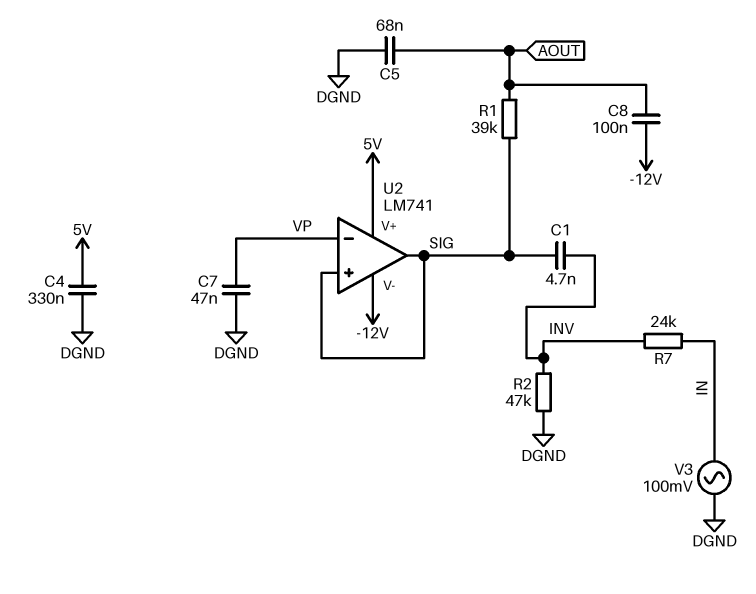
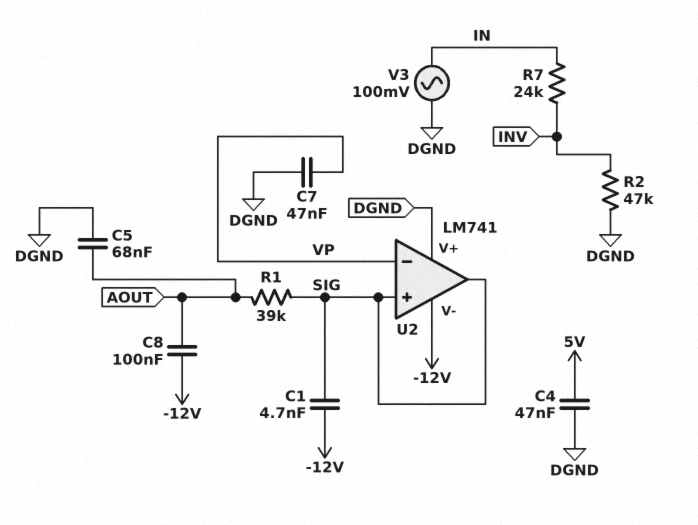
C1: 4.7nF (INV, SIG) -> 4.7nF (-12V, SIG)
C4: 330nF (5V, DGND) -> 47nF (5V, DGND)
U2 pin V+: 5V -> DGND

